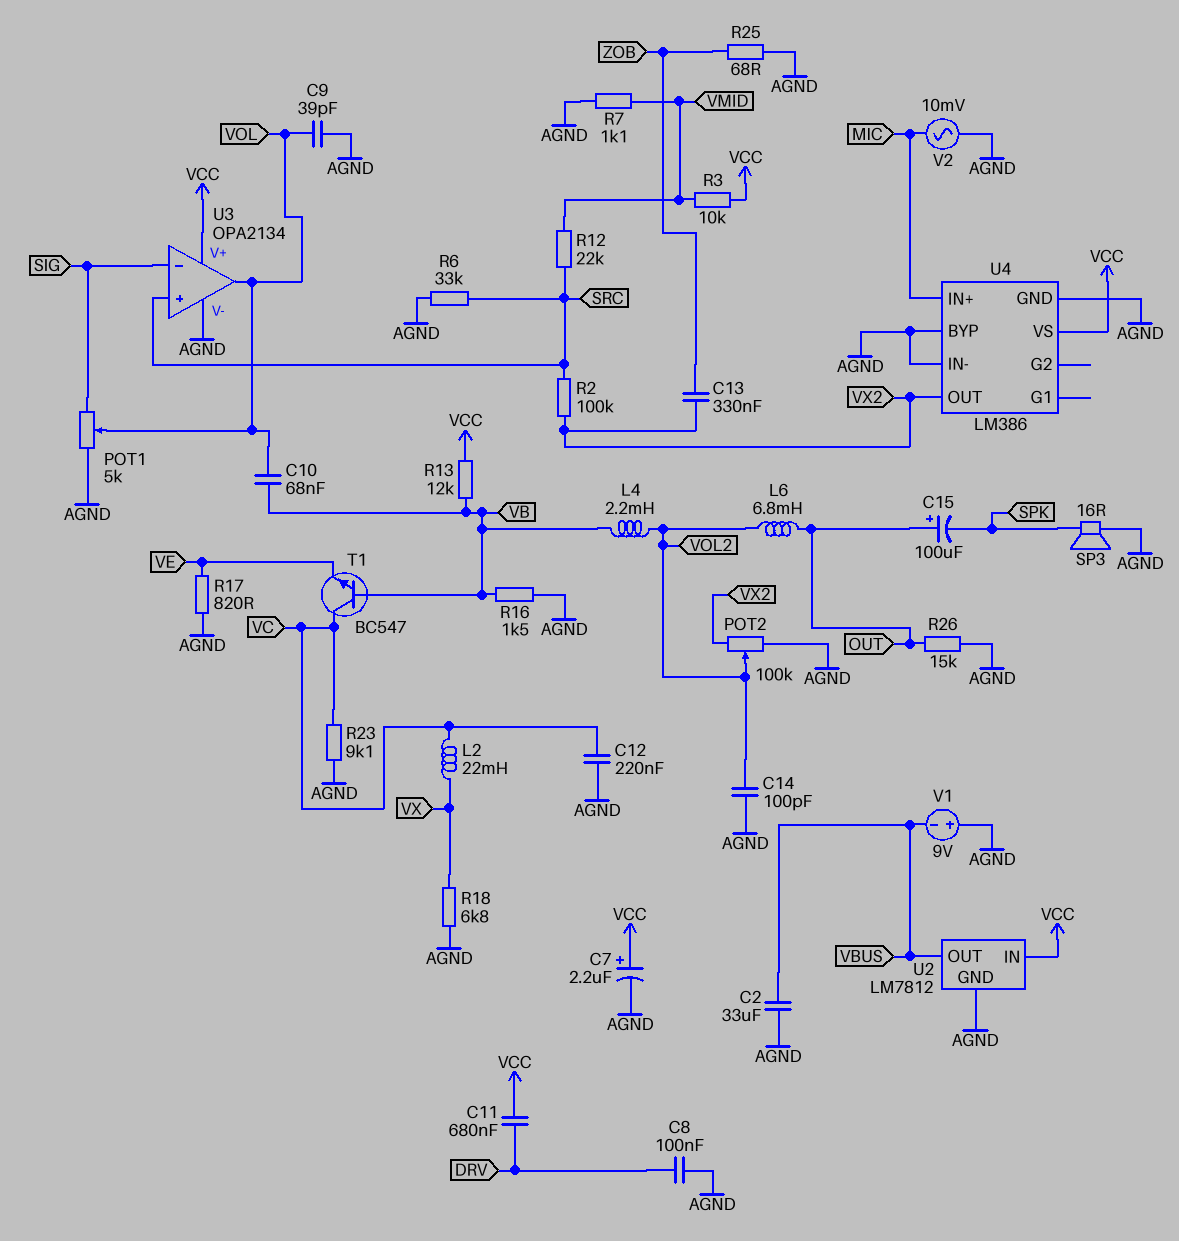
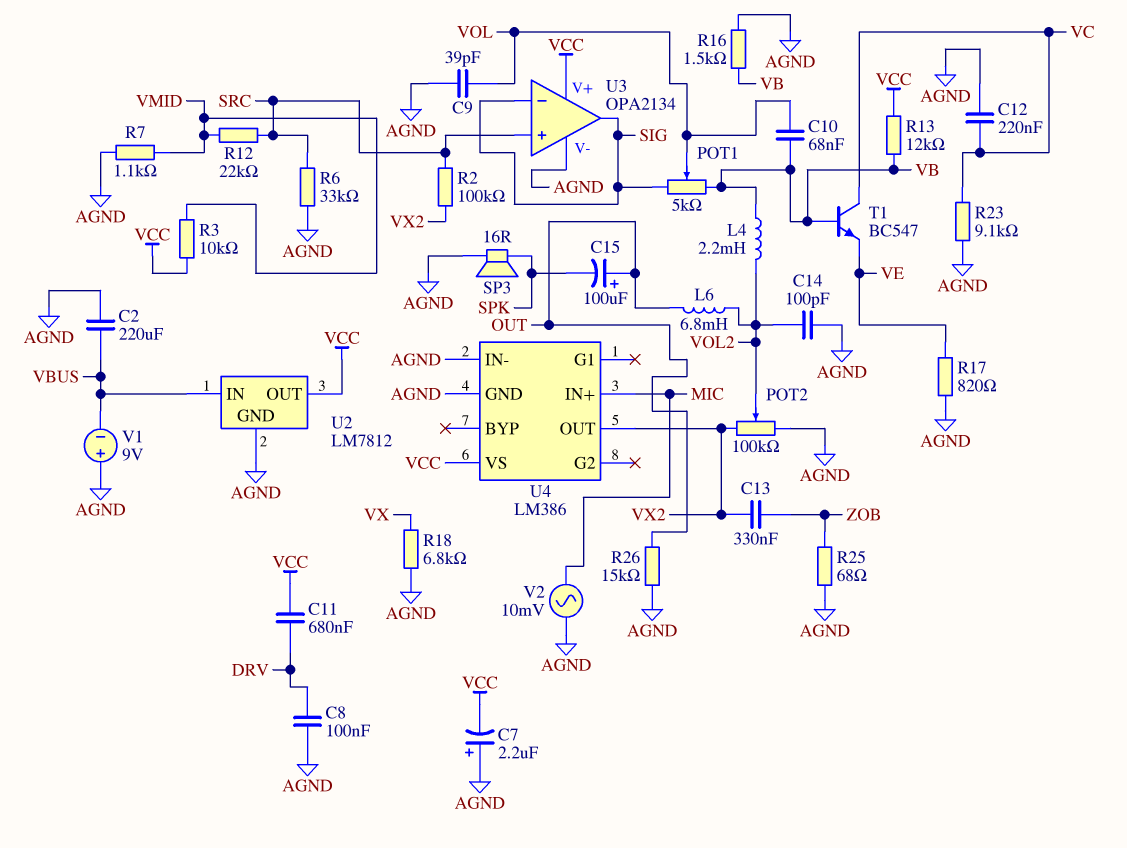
C2: 33uF (AGND, VBUS) -> 220uF (AGND, VBUS)
C7: 2.2uF (plus VCC, minus AGND) -> 2.2uF (plus AGND, minus VCC)
L2: 22mH (VC, VX) -> none
POT1: 5k (AGND, SIG, wiper VOL) -> 5k (SIG, VB, wiper VOL)
U2 pin IN: VCC -> VBUS
U2 pin OUT: VBUS -> VCC
U3 pin out: VOL -> SIG
U4 pin BYP: AGND -> none

